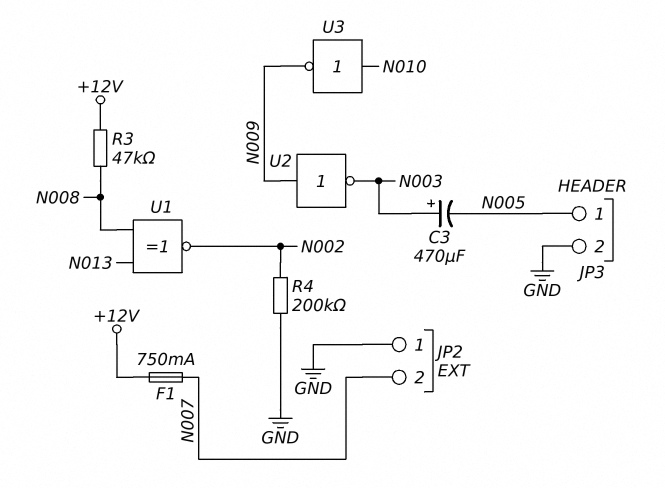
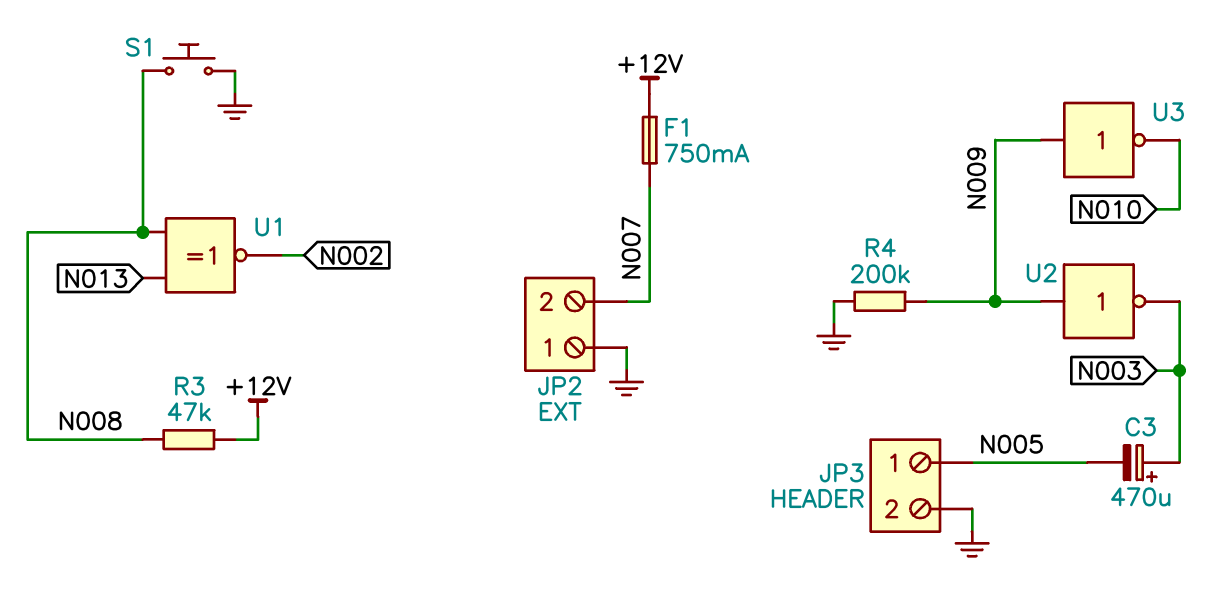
R4: 200k (GND, N002) -> 200k (GND, N009)
S1: none -> button (GND, N008)
U3: NOT (in N010, out N009) -> NOT (in N009, out N010)

